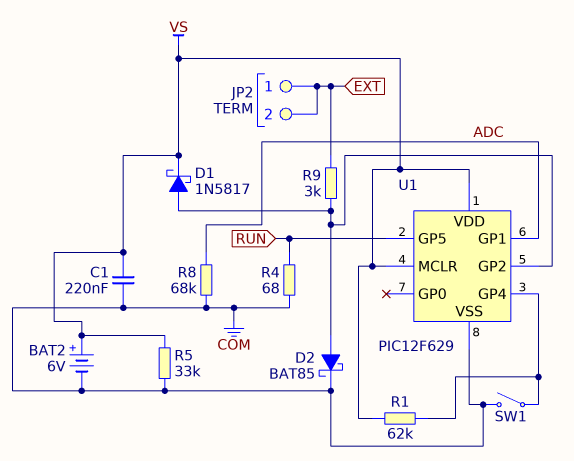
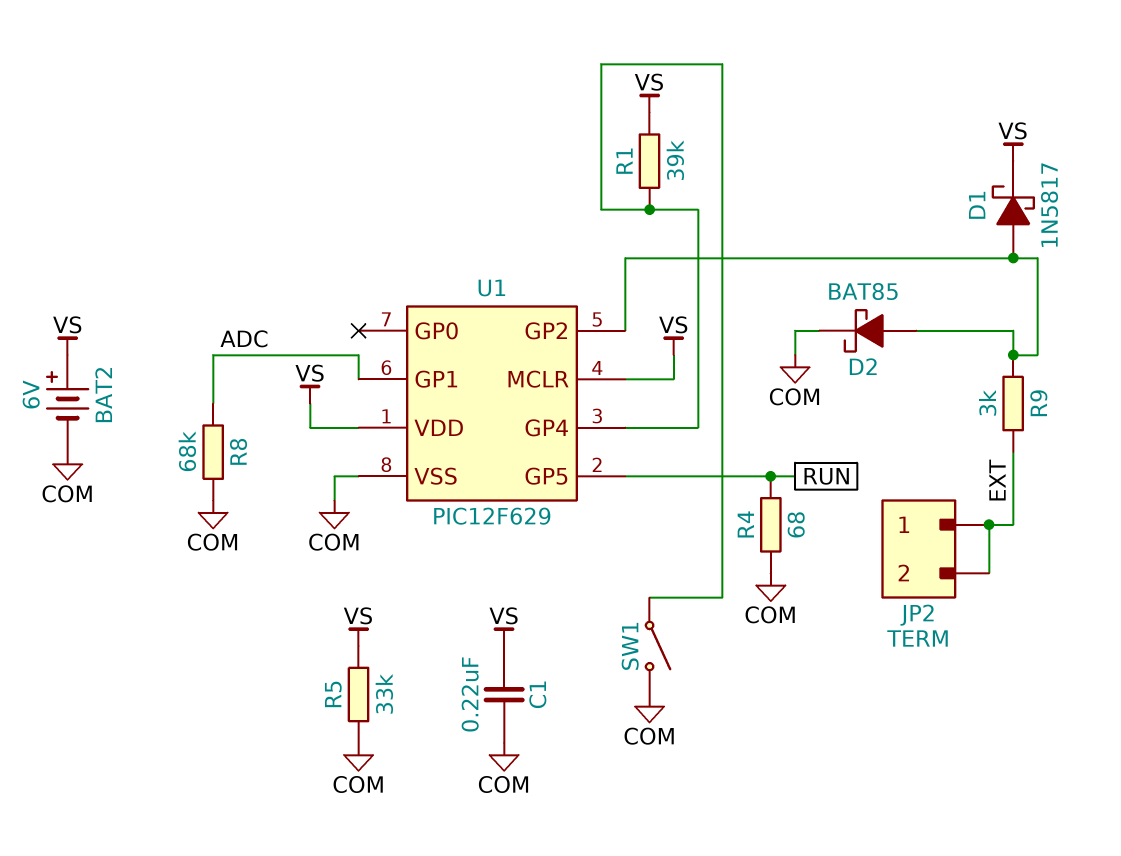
R1: 62k (U1/GP4, VS) -> 39k (U1/GP4, VS)

